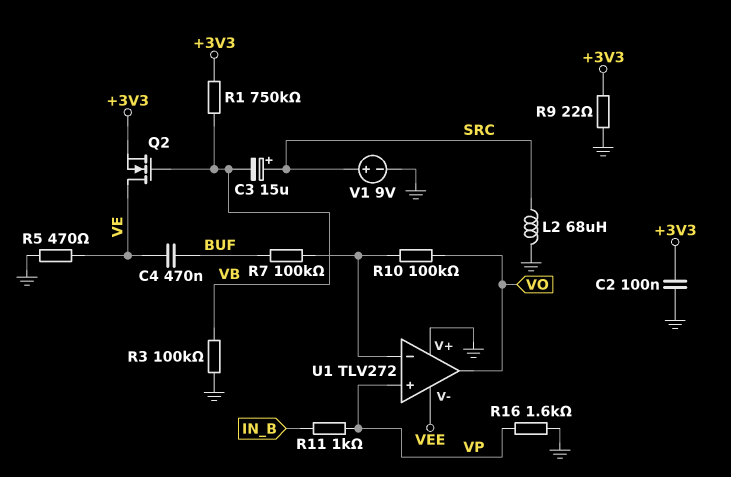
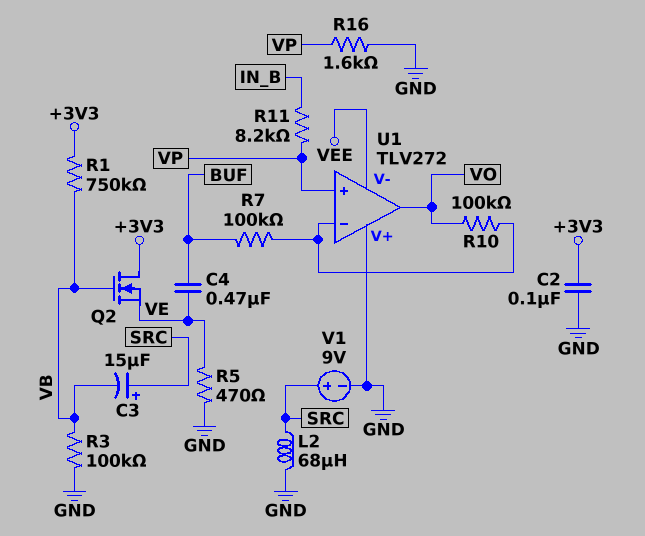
Q2: NMOS (G VB, D VE, S +3V3) -> NMOS (G VB, D +3V3, S VE)
R9: 22 (+3V3, GND) -> none
R11: 1k (IN_B, VP) -> 8.2k (IN_B, VP)

